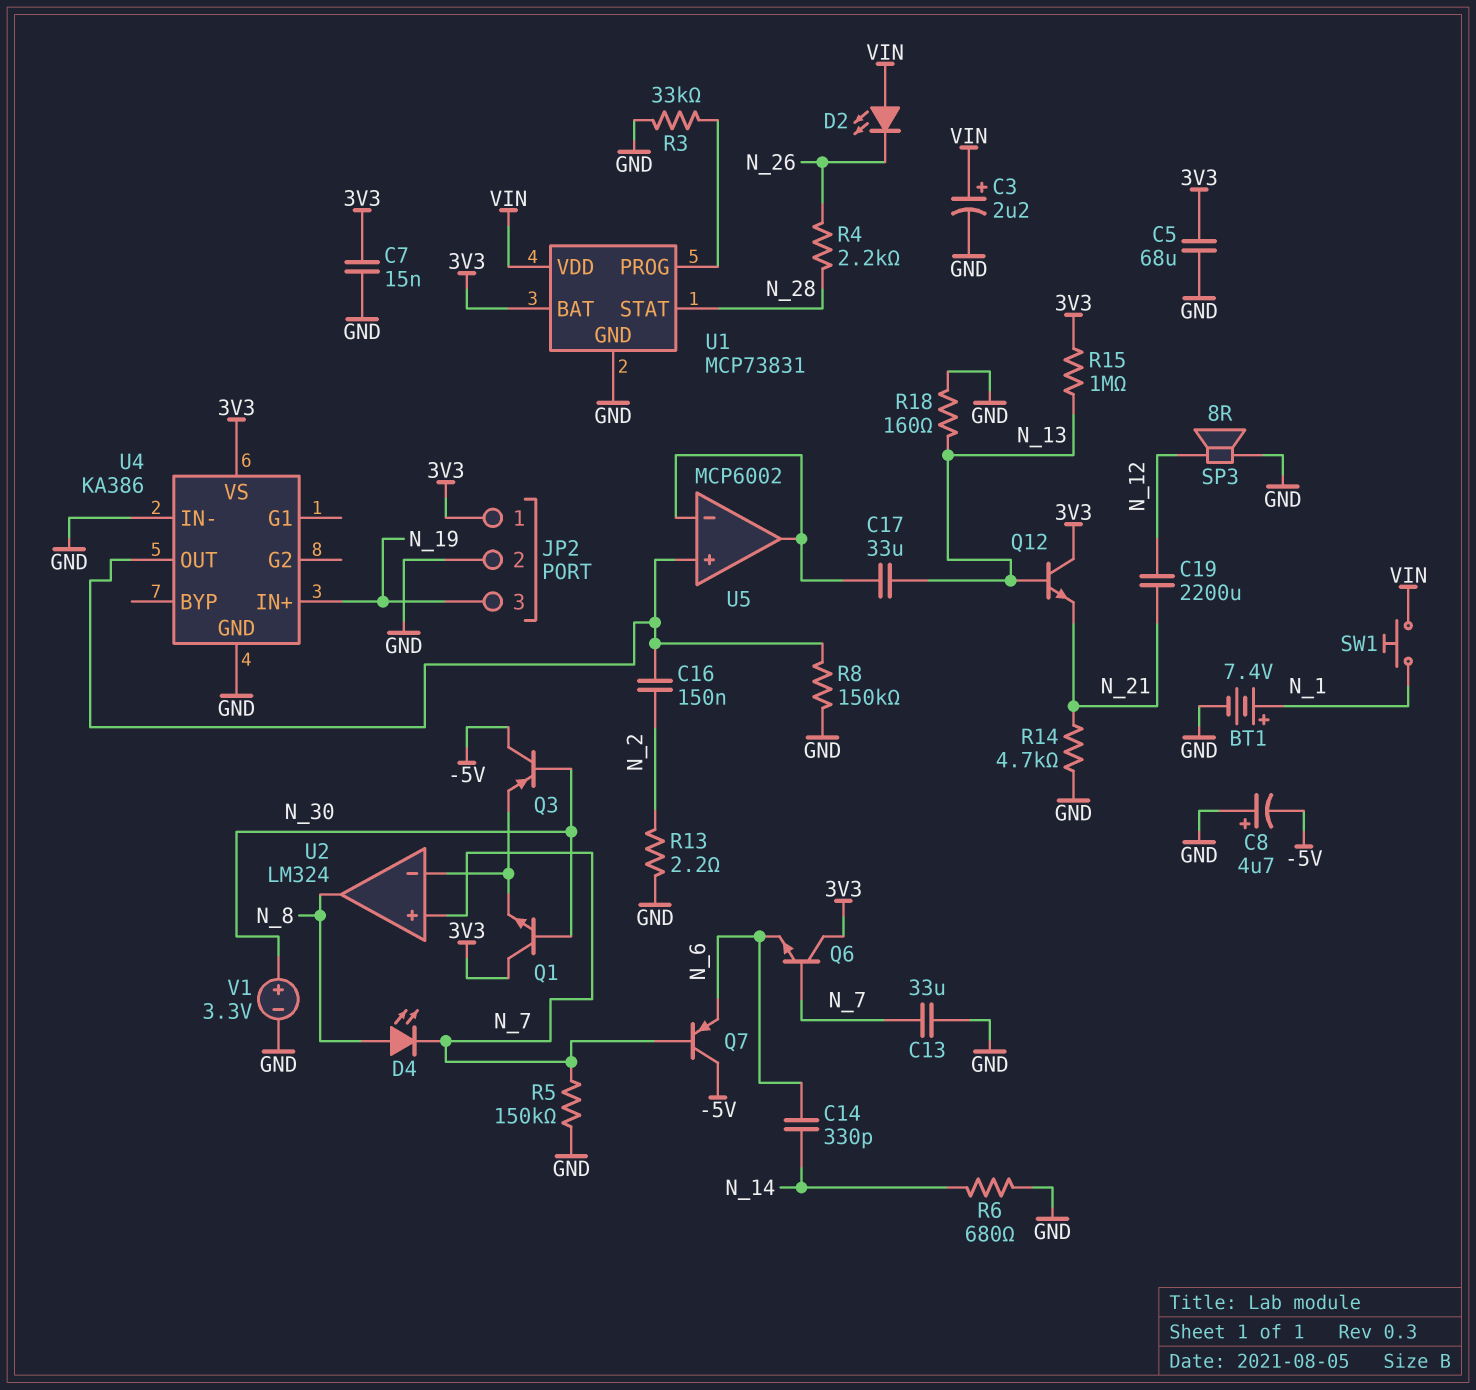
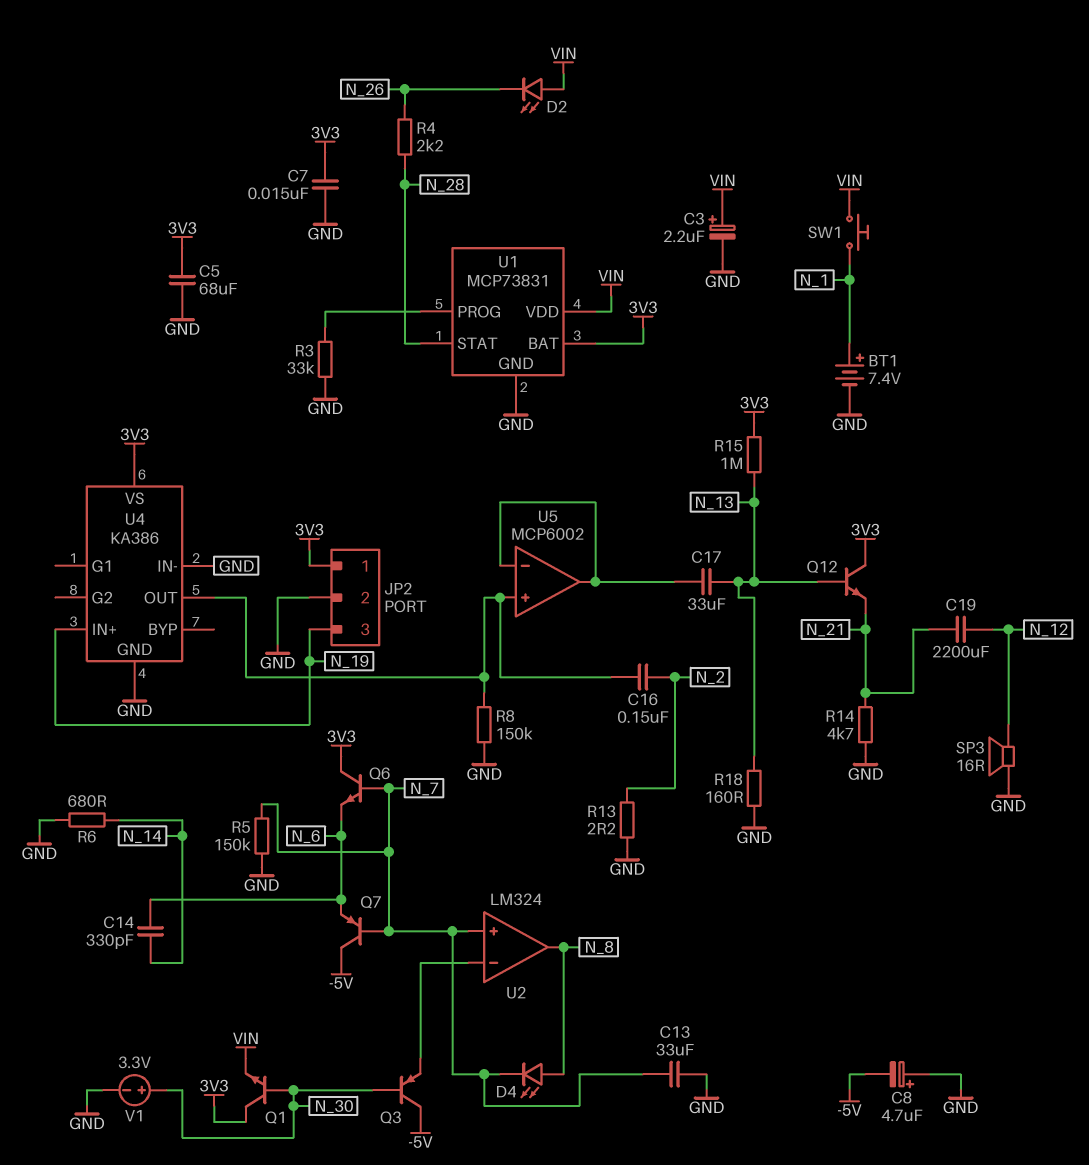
Q1: NPN (B N_30, C 3V3, E U2/in-) -> NPN (B N_30, C 3V3, E VIN)
SP3: speaker 8R (GND, N_12) -> speaker 16R (GND, N_12)

